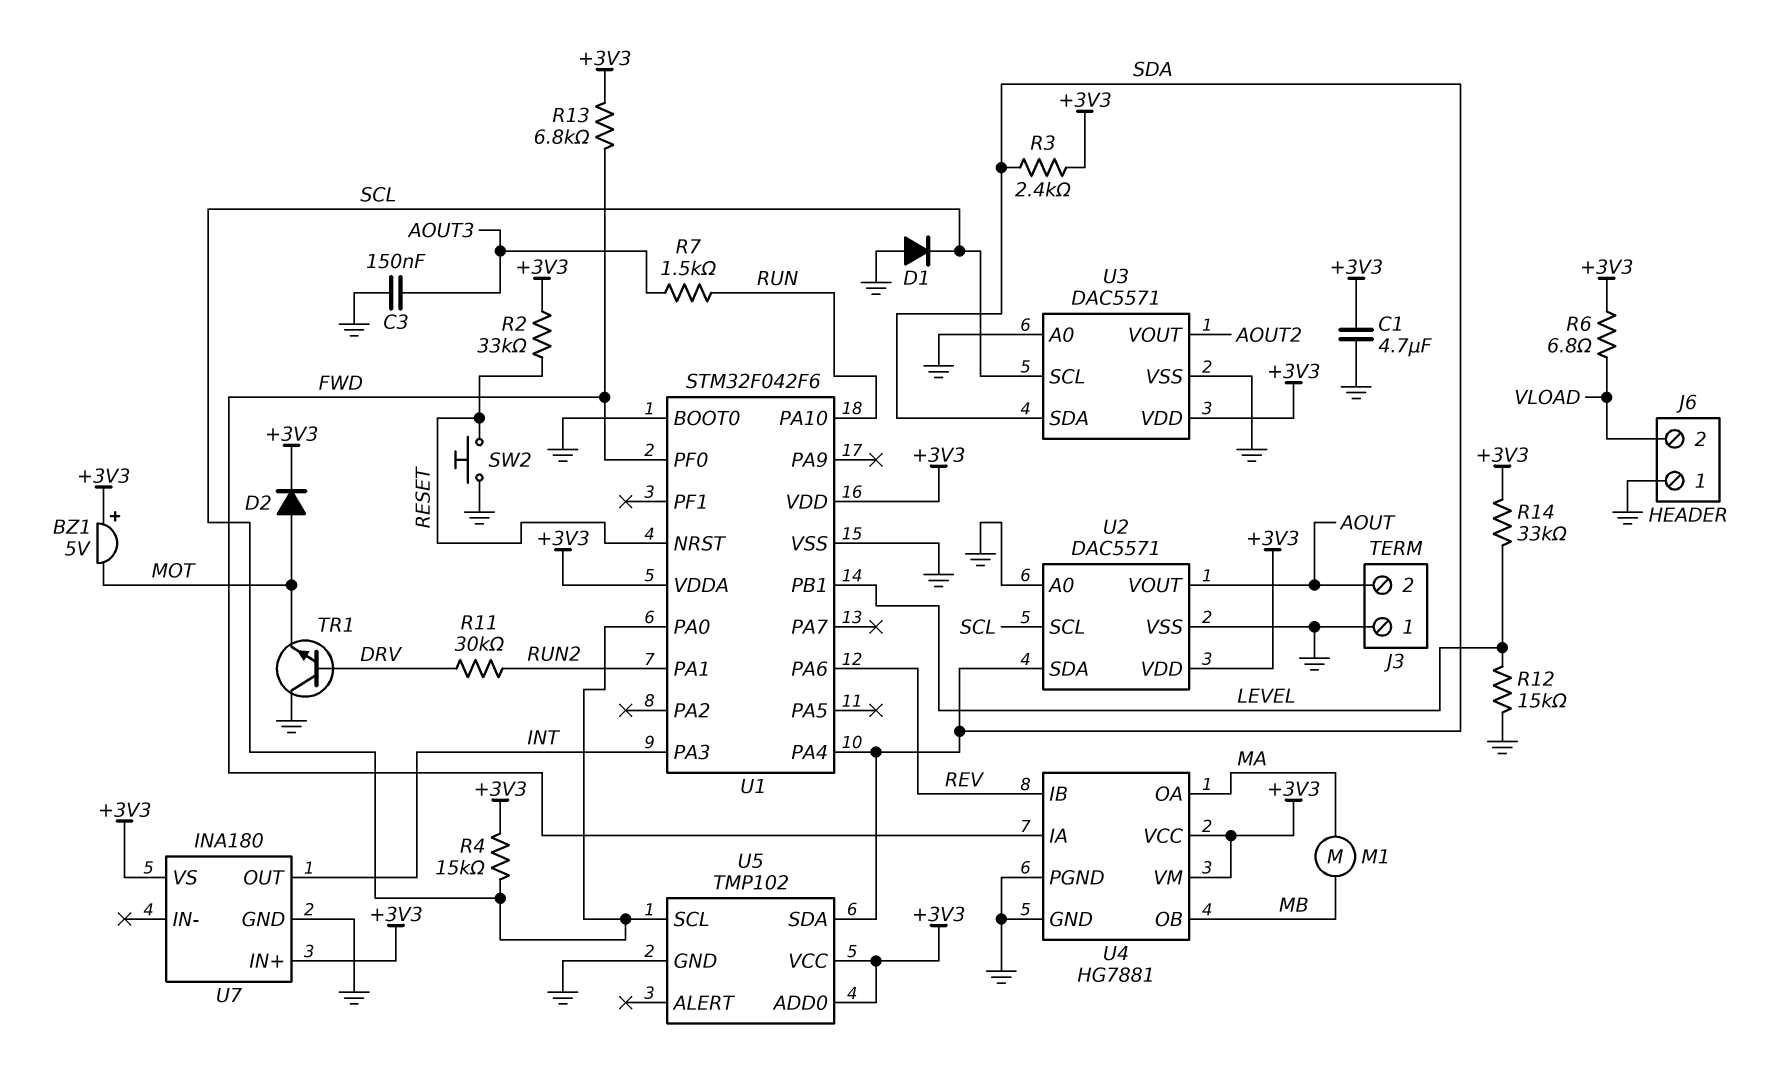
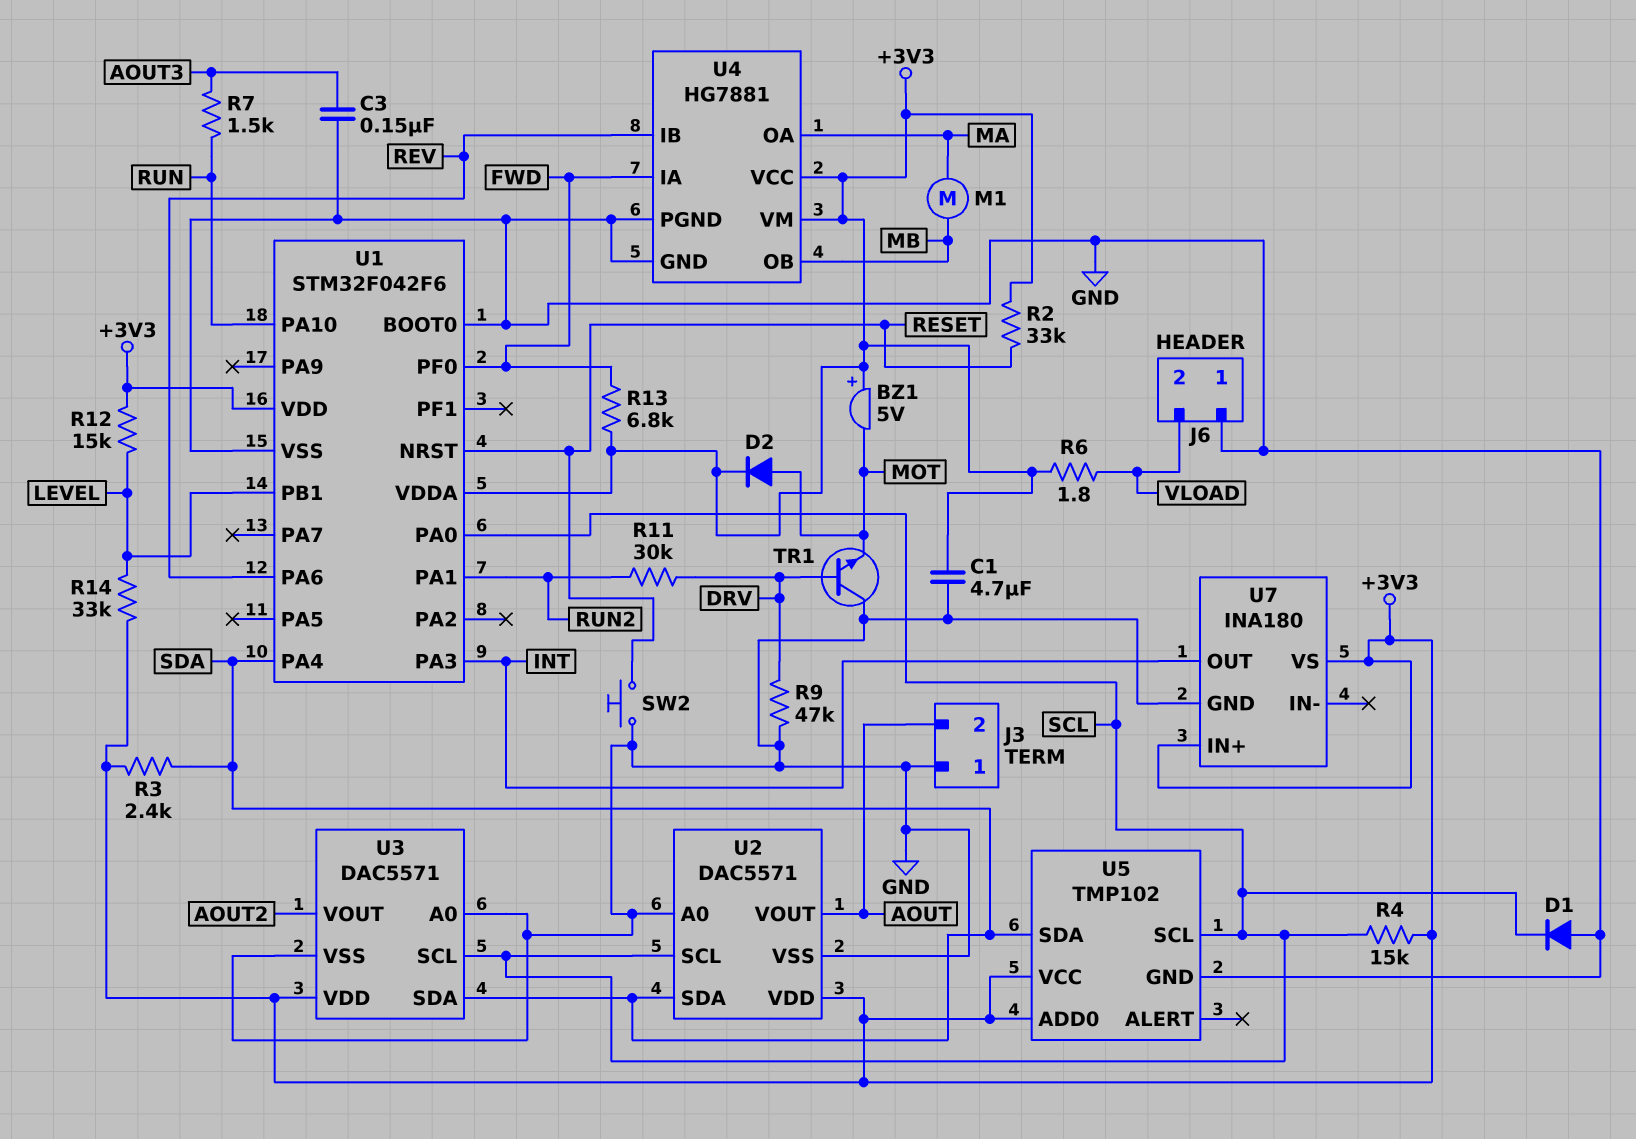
R6: 6.8 (+3V3, VLOAD) -> 1.8 (+3V3, VLOAD)
R9: none -> 47k (DRV, GND)
R12: 15k (GND, LEVEL) -> 15k (+3V3, LEVEL)

